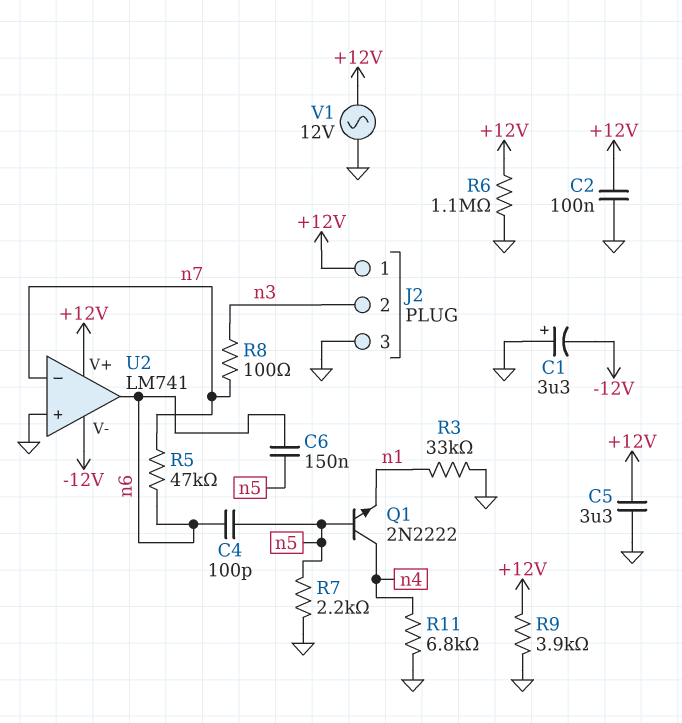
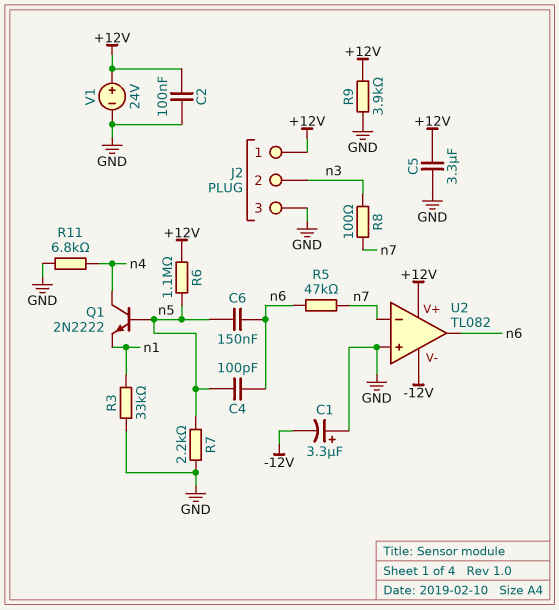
R6: 1.1M (+12V, GND) -> 1.1M (+12V, n5)
U2: LM741 -> TL082
V1: AC 12V (+12V, GND) -> 24V (plus +12V, minus GND)

